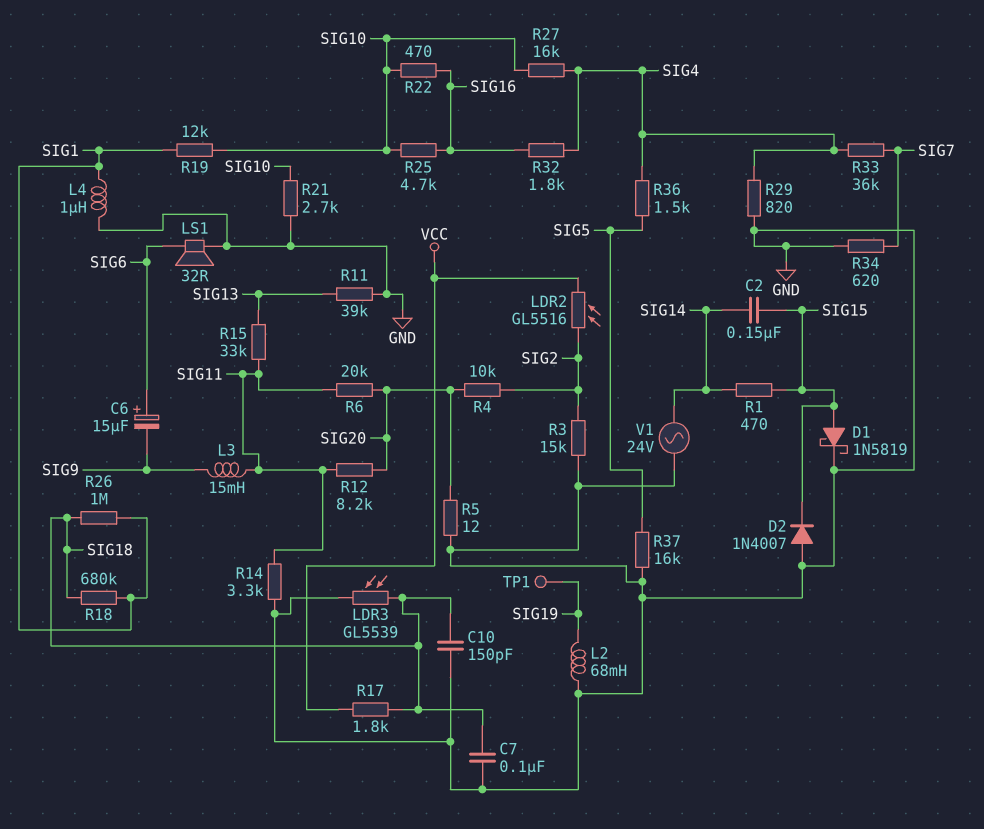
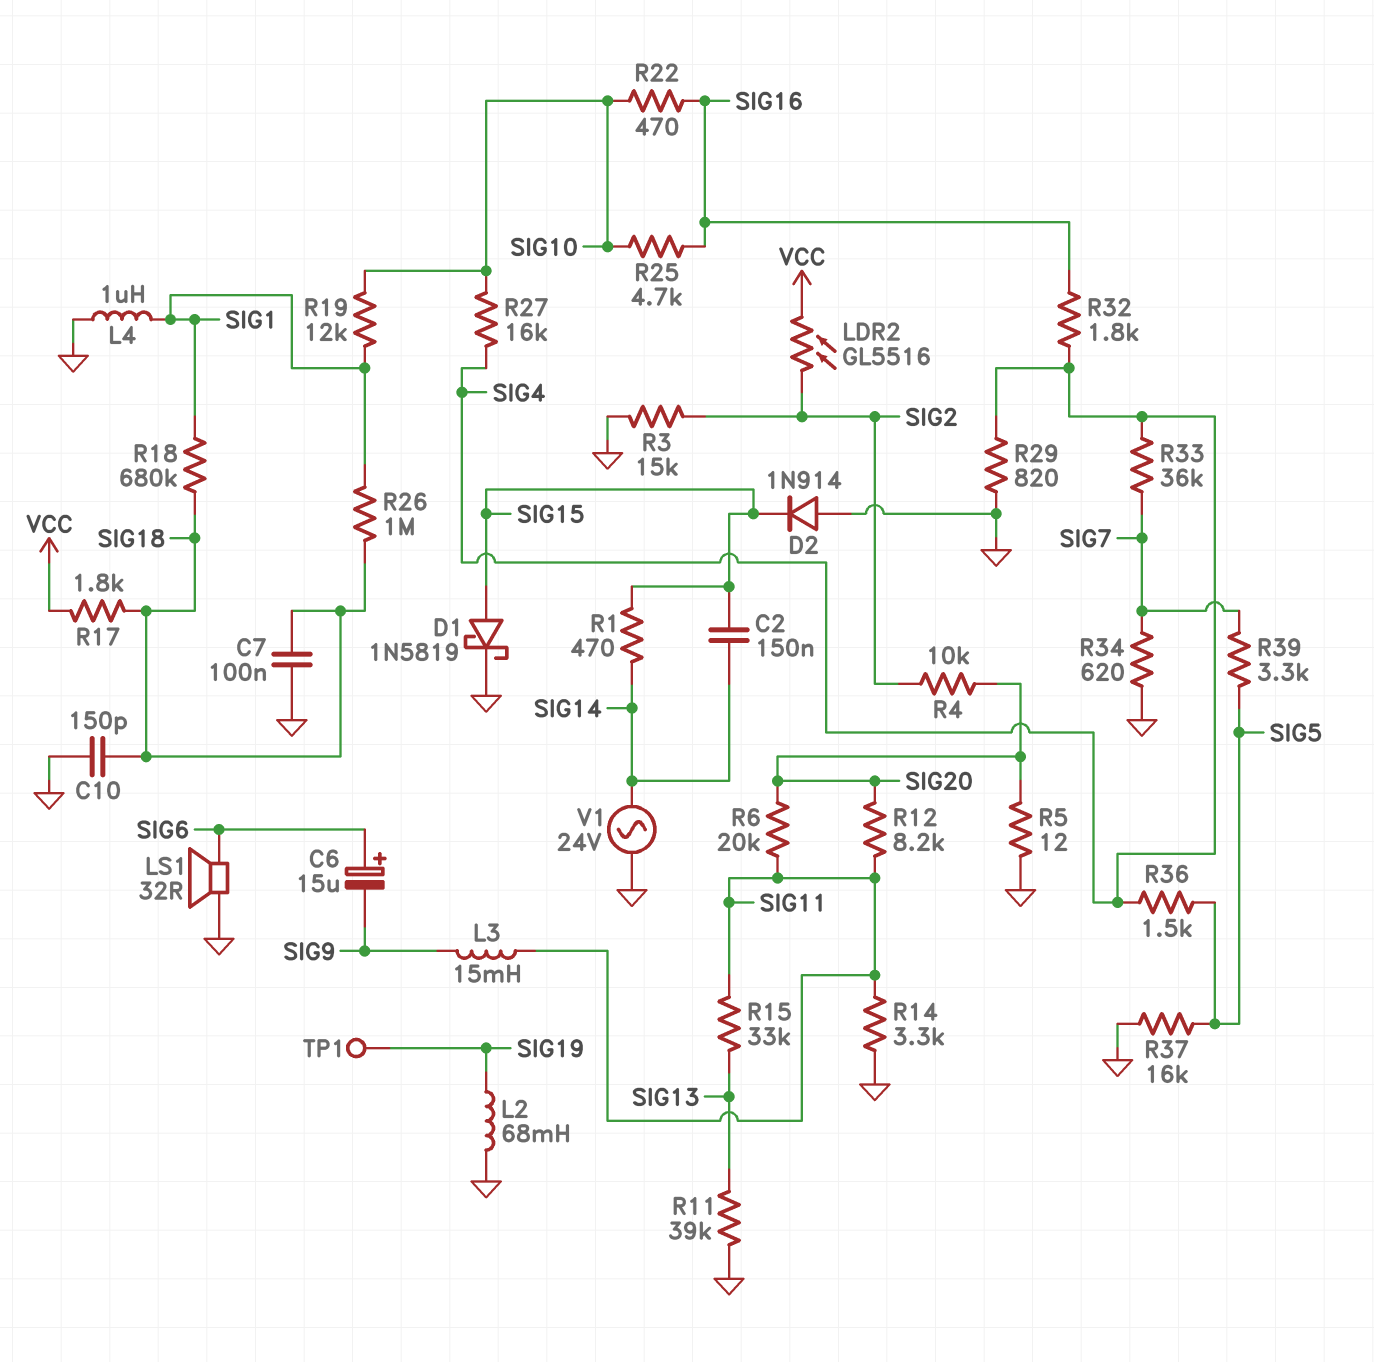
D2: diode 1N4007 (A GND, K SIG15) -> diode 1N914 (A GND, K SIG15)
LDR3: GL5539 (GND, SIG18) -> none
R21: 2.7k (GND, SIG10) -> none
R39: none -> 3.3k (SIG5, SIG7)

